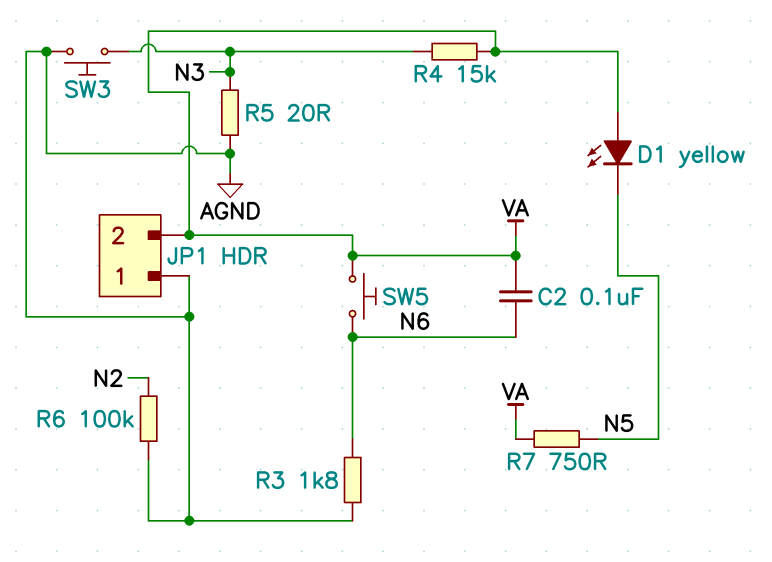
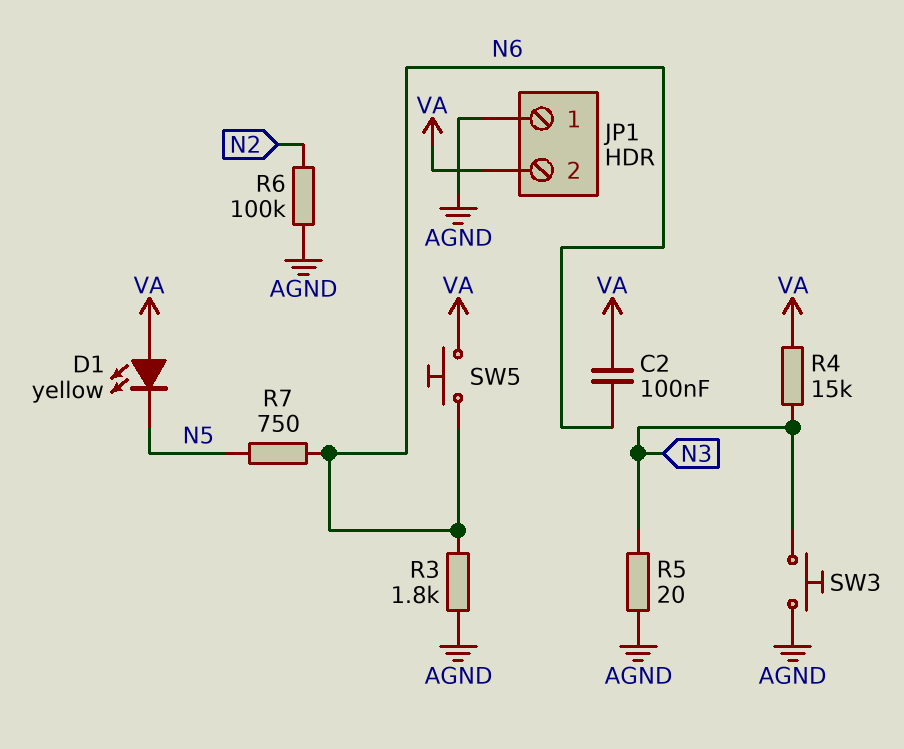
R7: 750 (N5, VA) -> 750 (N5, N6)

